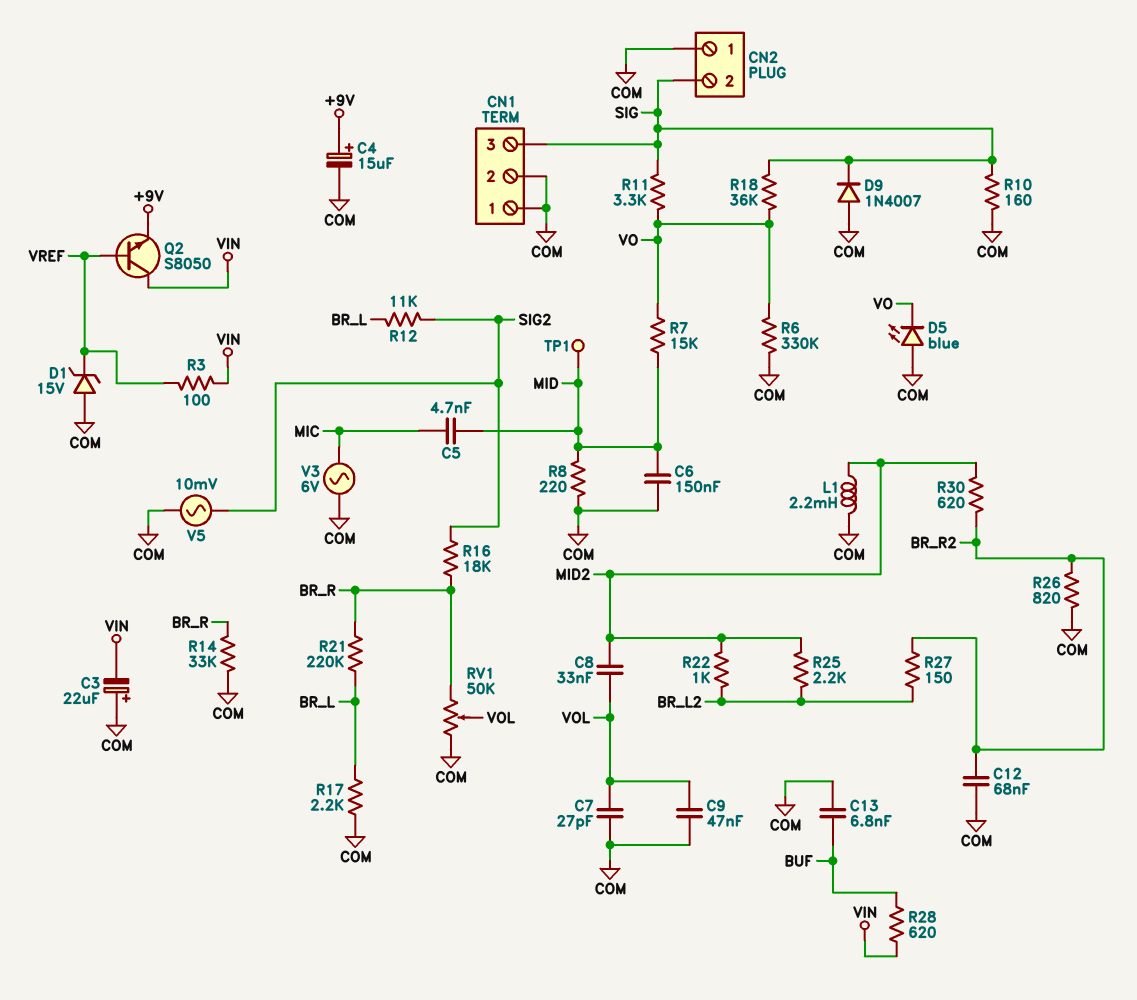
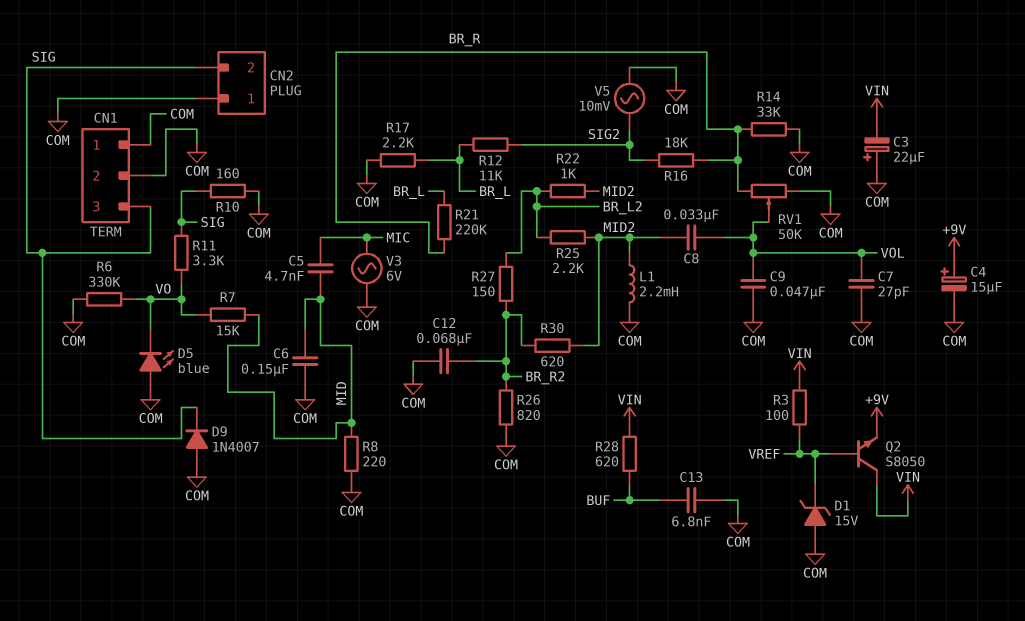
R18: 36k (SIG, VO) -> none
TP1: test point (MID) -> none

